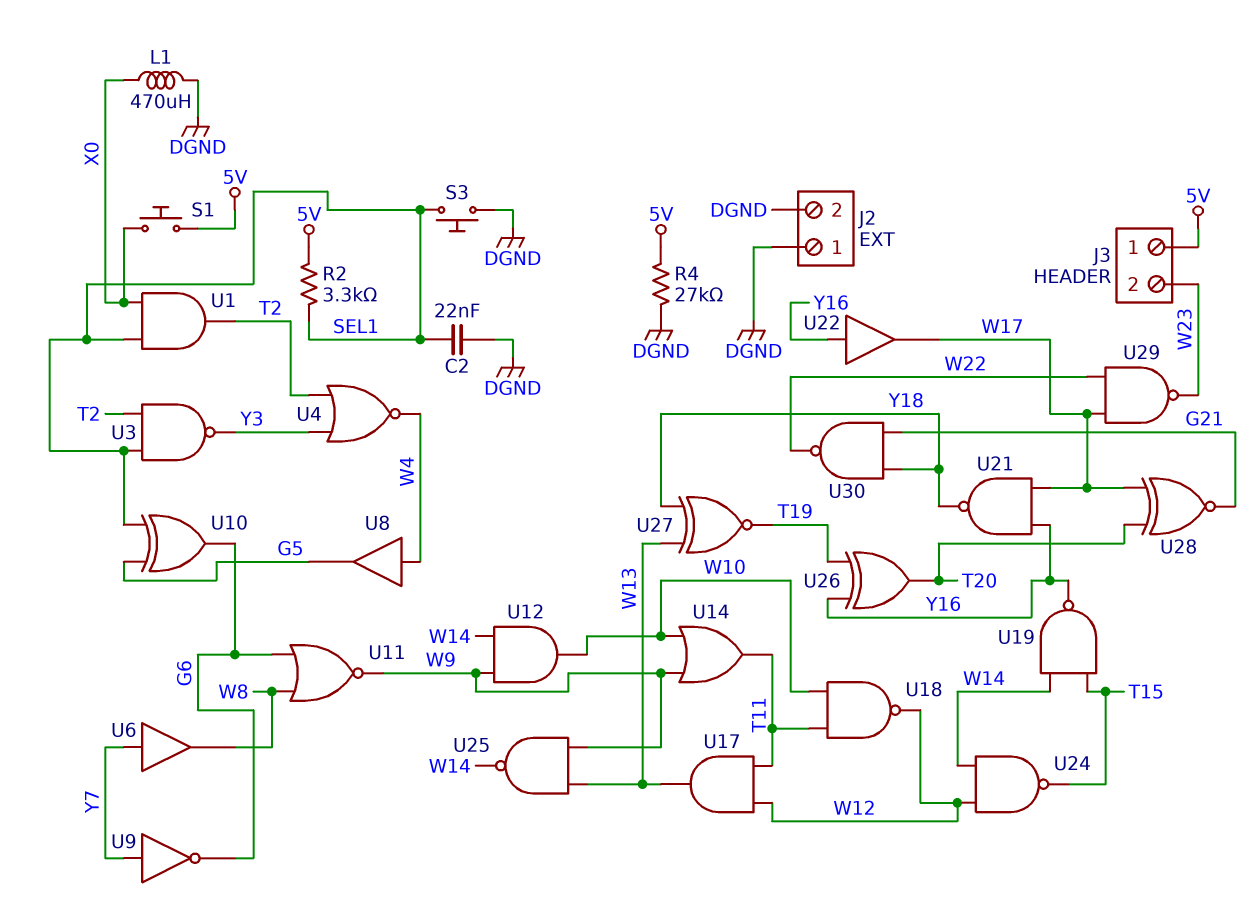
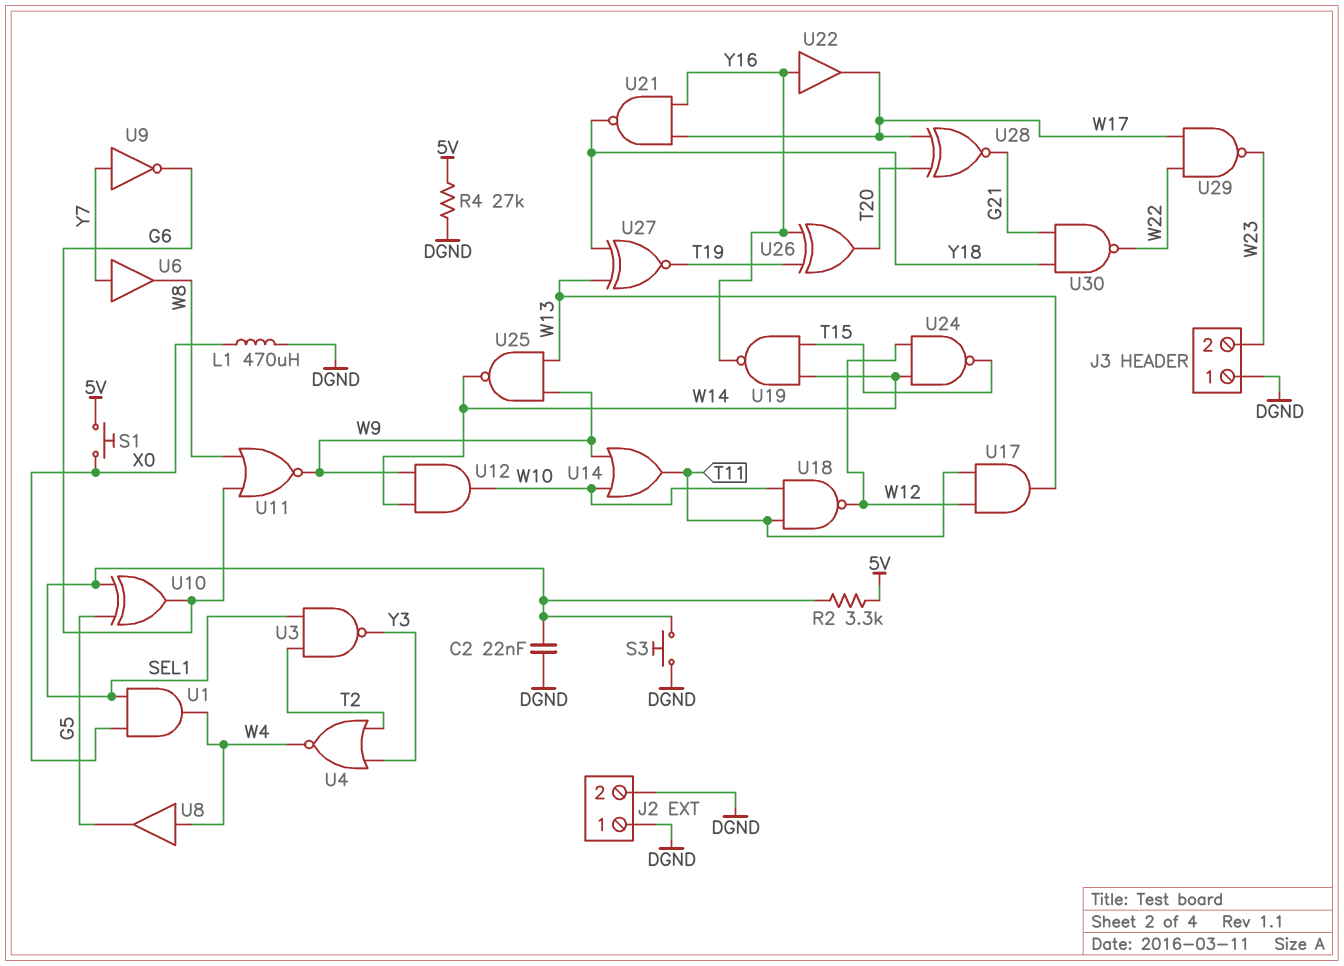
J3 pin 1: 5V -> DGND
U1: AND (in SEL1, in X0, out T2) -> AND (in SEL1, in X0, out W4)

